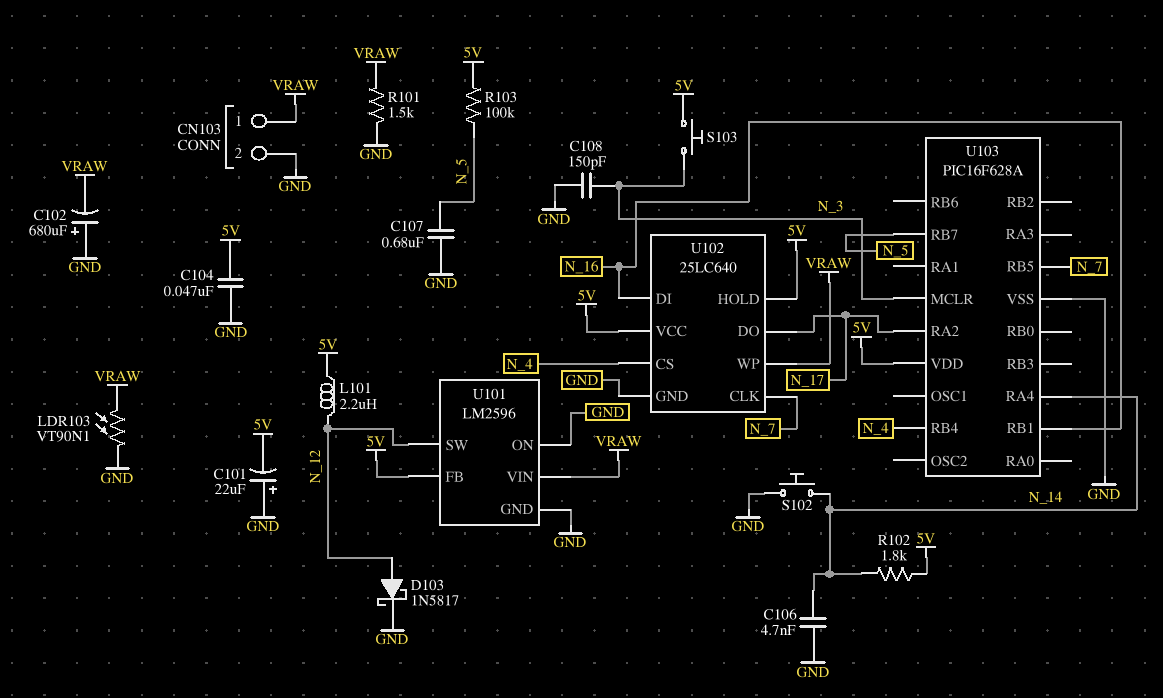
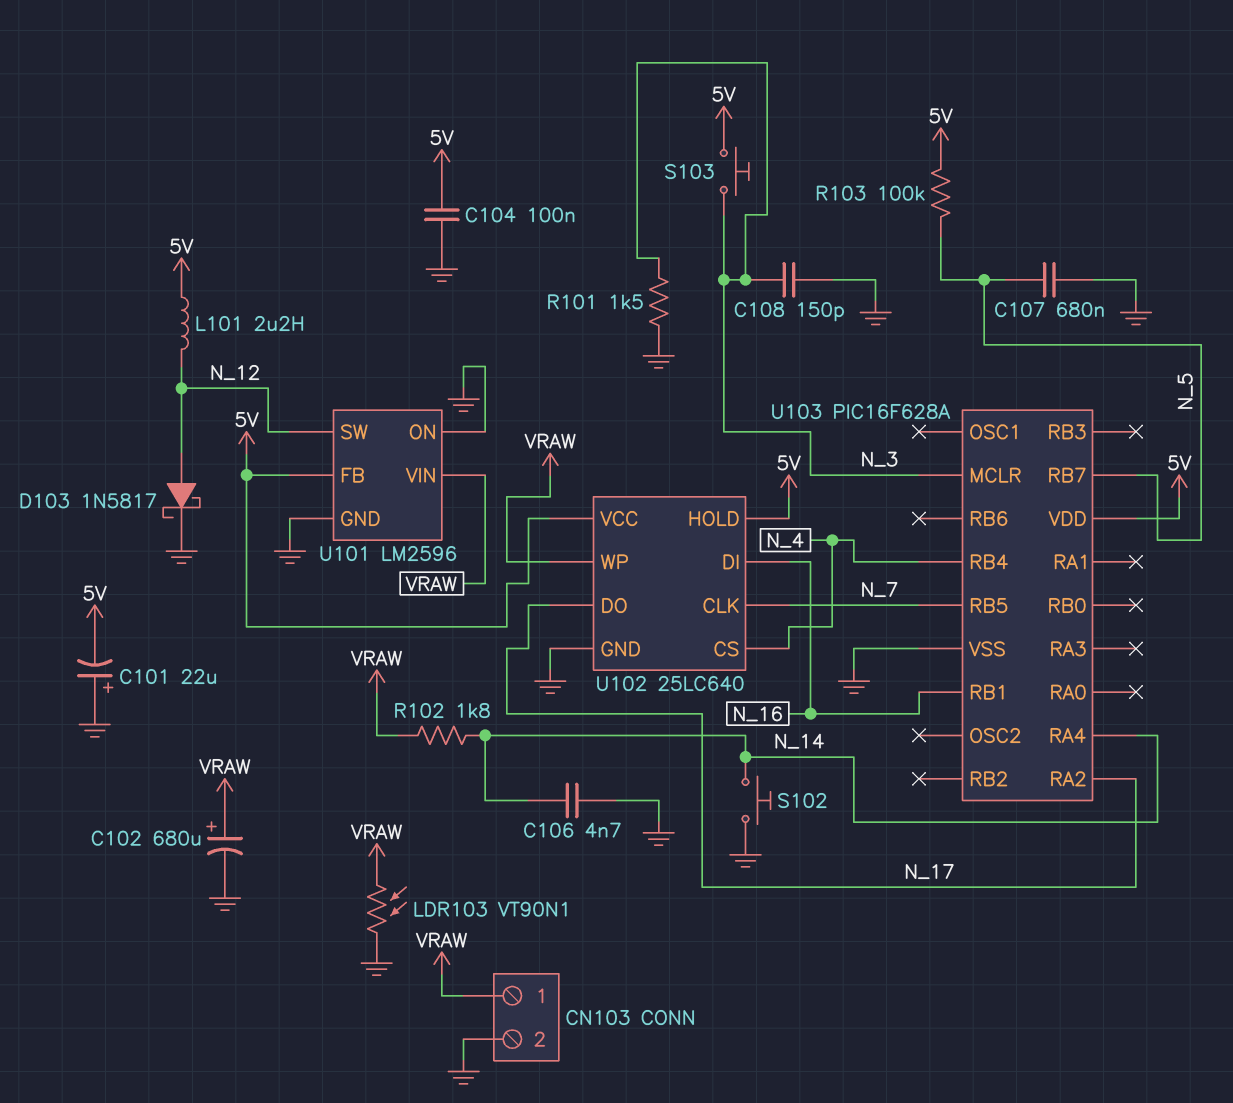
C102: 680uF (plus GND, minus VRAW) -> 680uF (plus VRAW, minus GND)
C104: 47nF (5V, GND) -> 100nF (5V, GND)
R101: 1.5k (GND, VRAW) -> 1.5k (GND, N_3)
R102: 1.8k (5V, N_14) -> 1.8k (N_14, VRAW)

